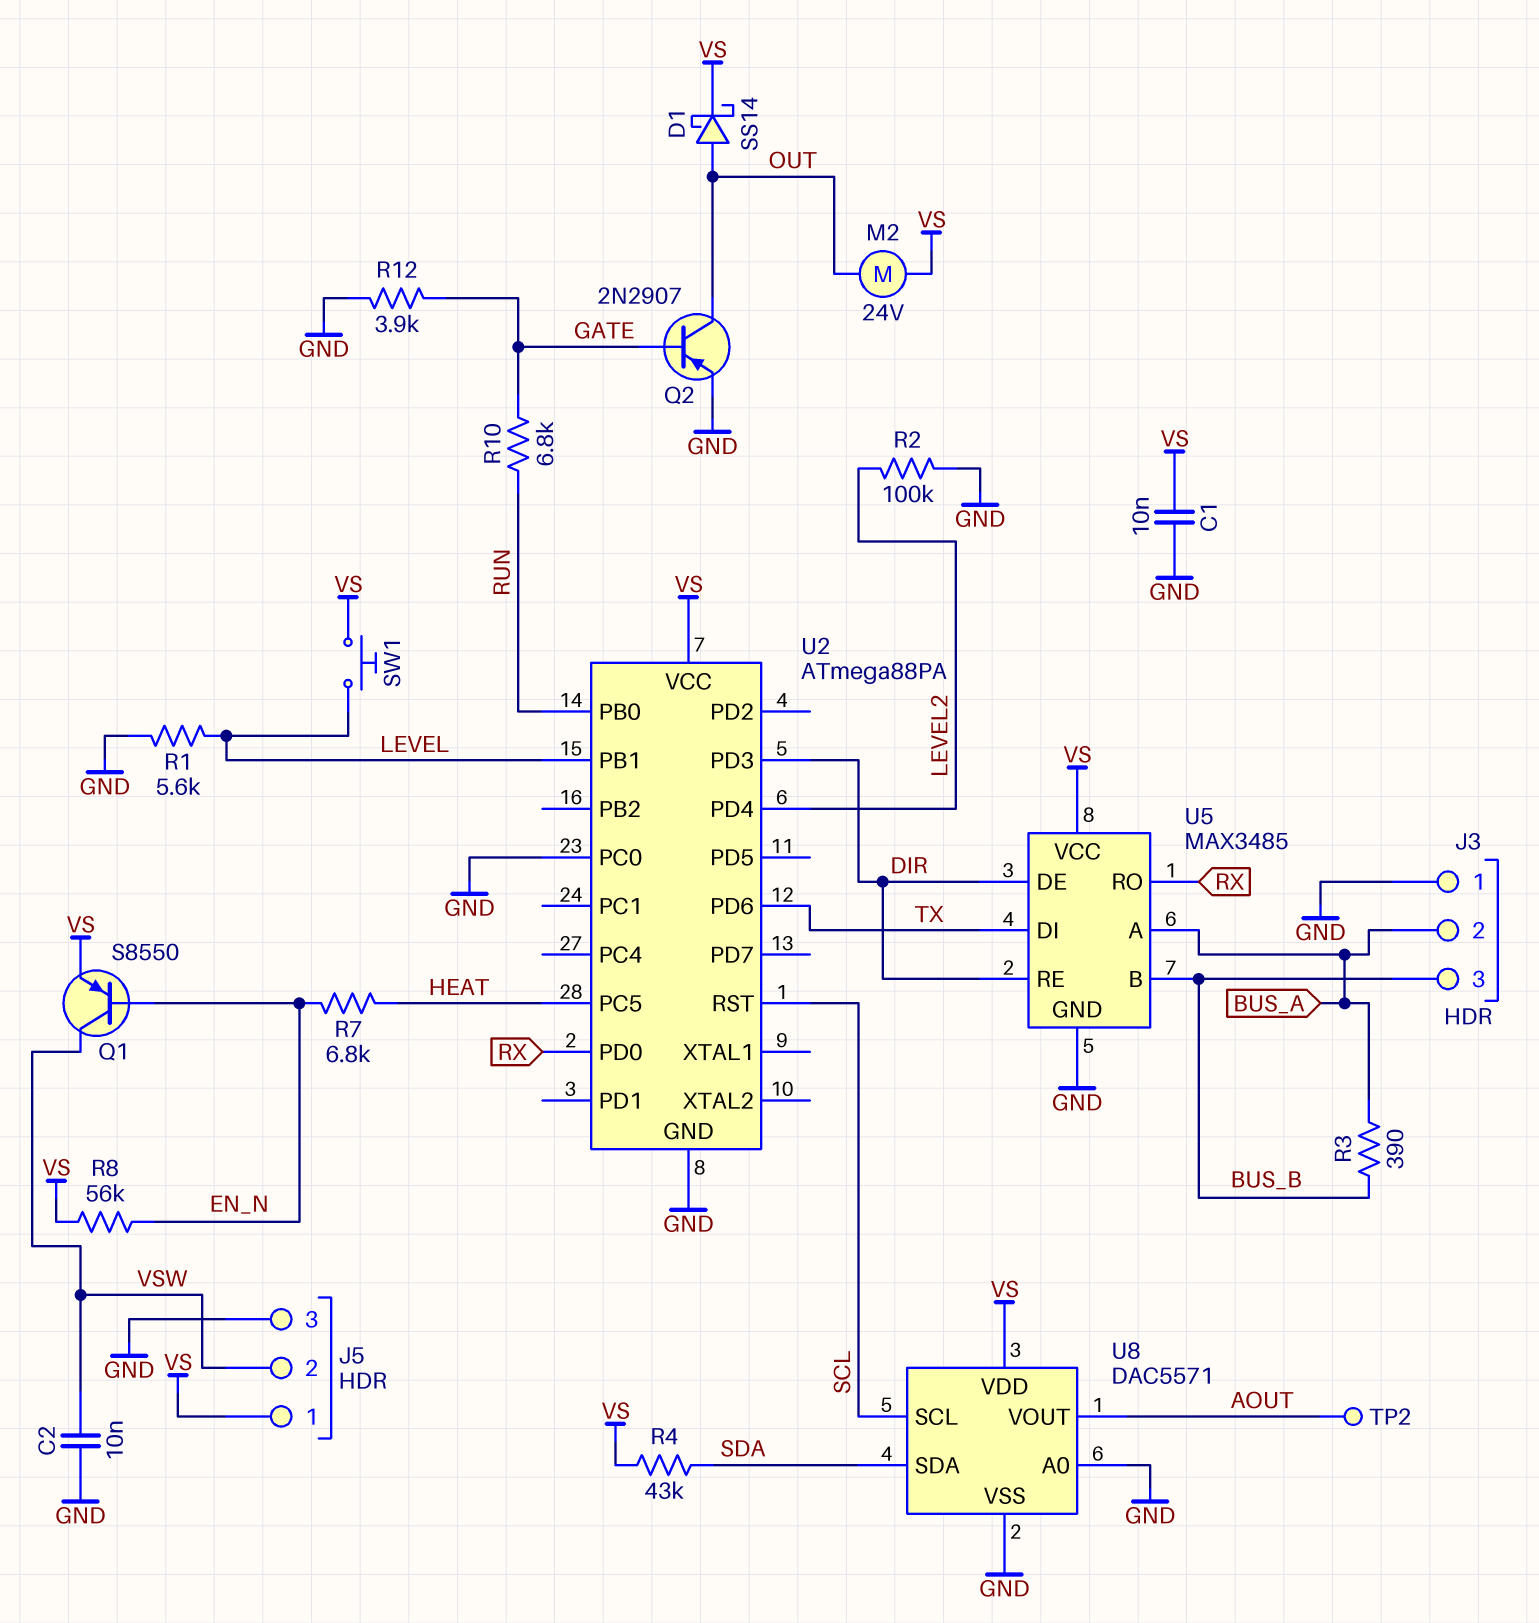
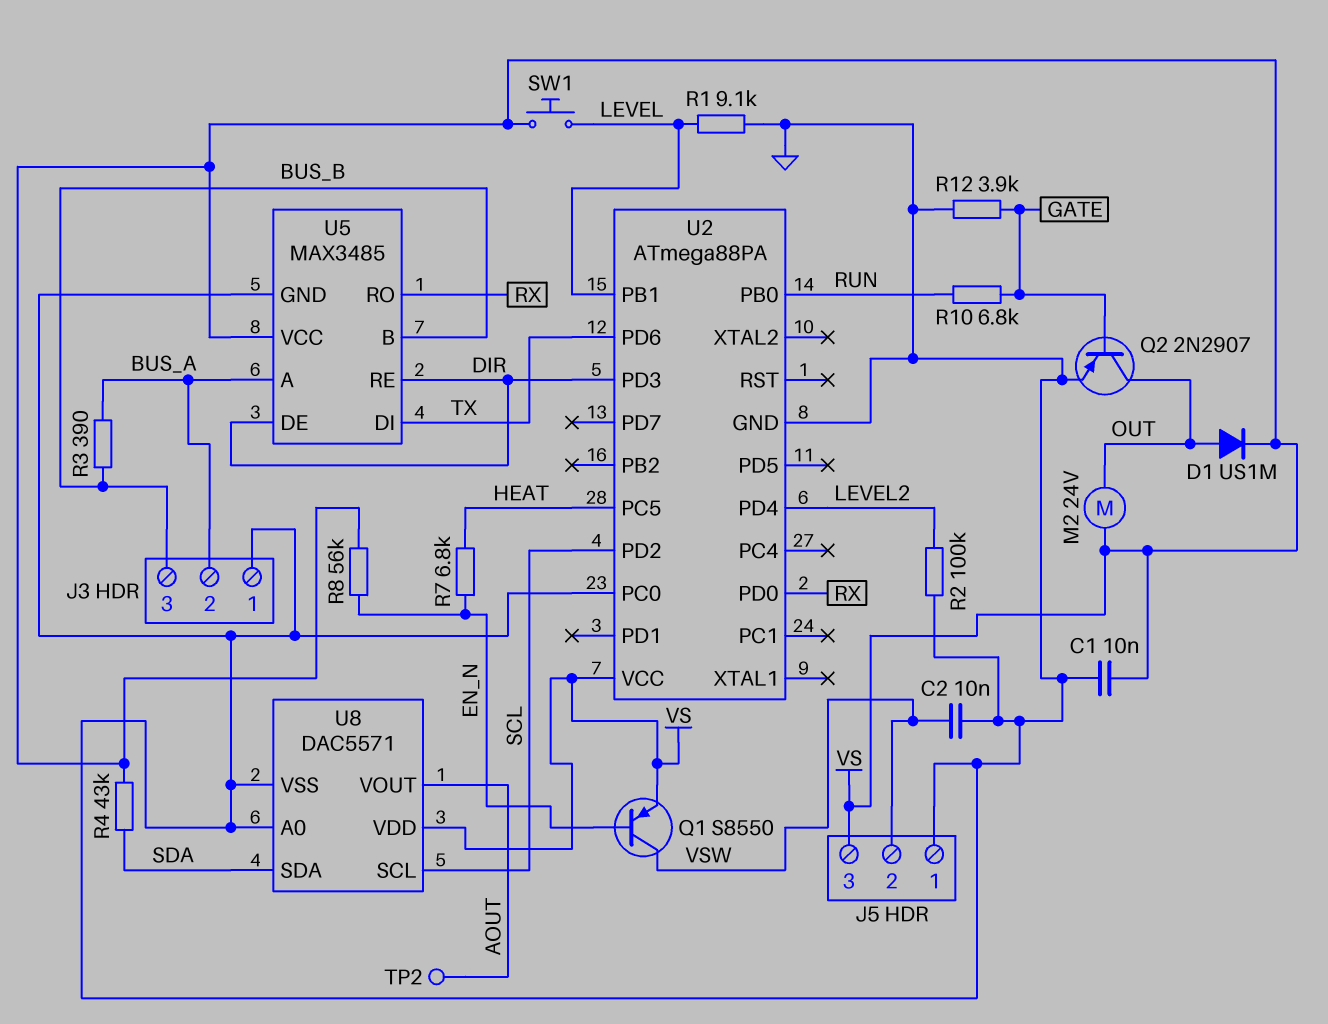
D1: schottky SS14 (A OUT, K VS) -> diode US1M (A OUT, K VS)
J5 pin 1: VS -> GND
J5 pin 3: GND -> VS
R1: 5.6k (GND, LEVEL) -> 9.1k (GND, LEVEL)
U2 pin PD2: none -> SCL
U2 pin RST: SCL -> none

